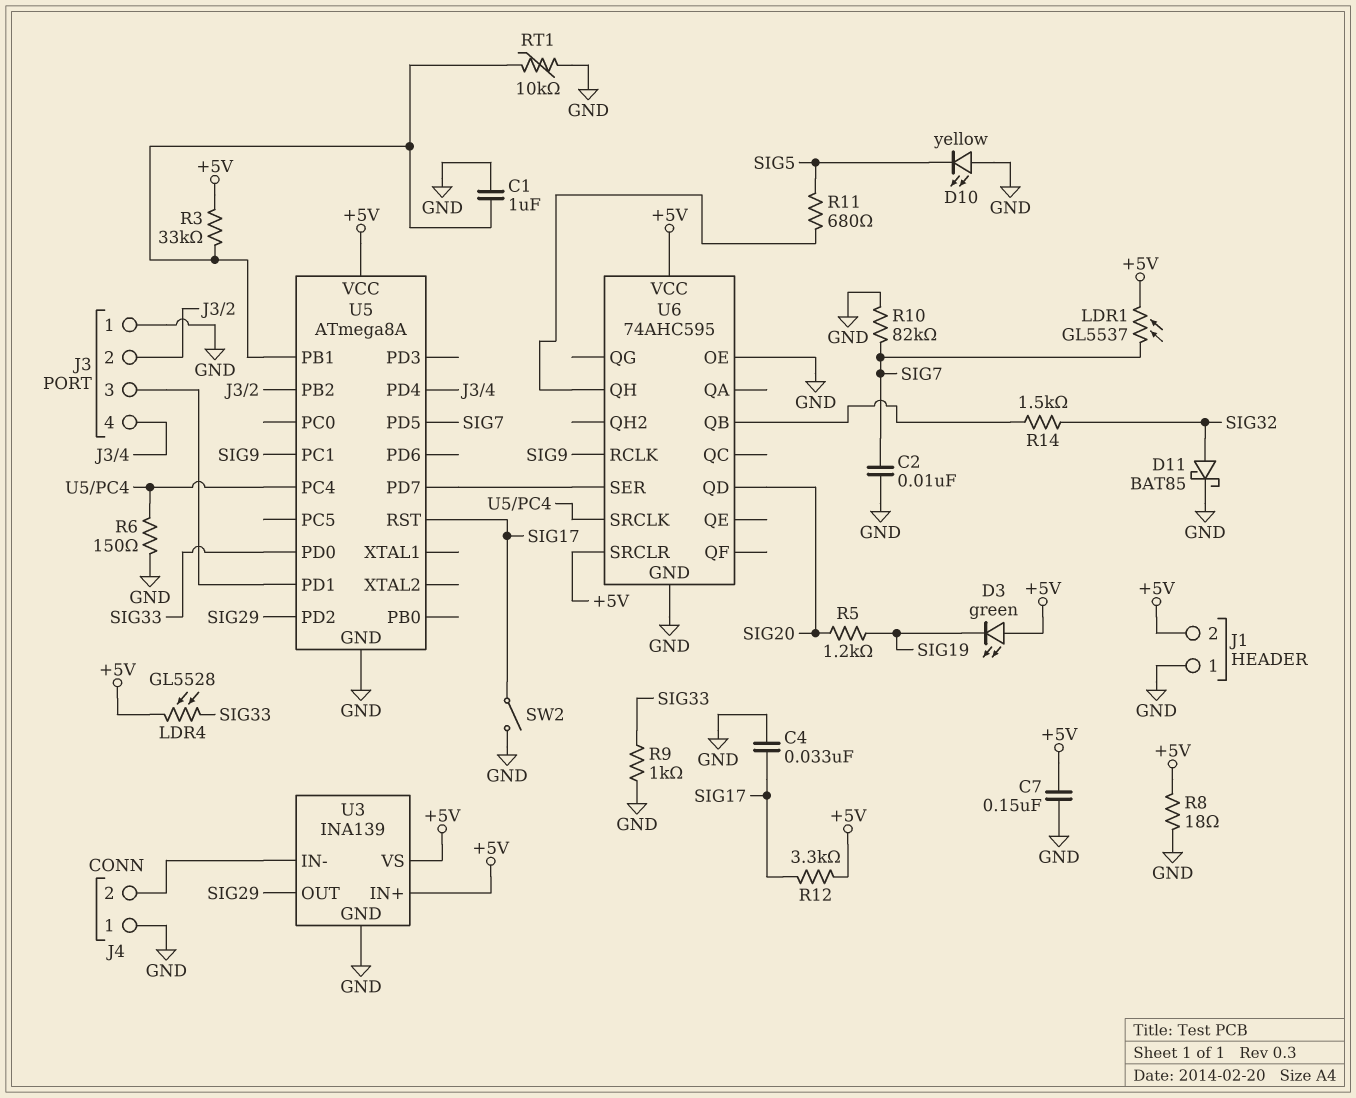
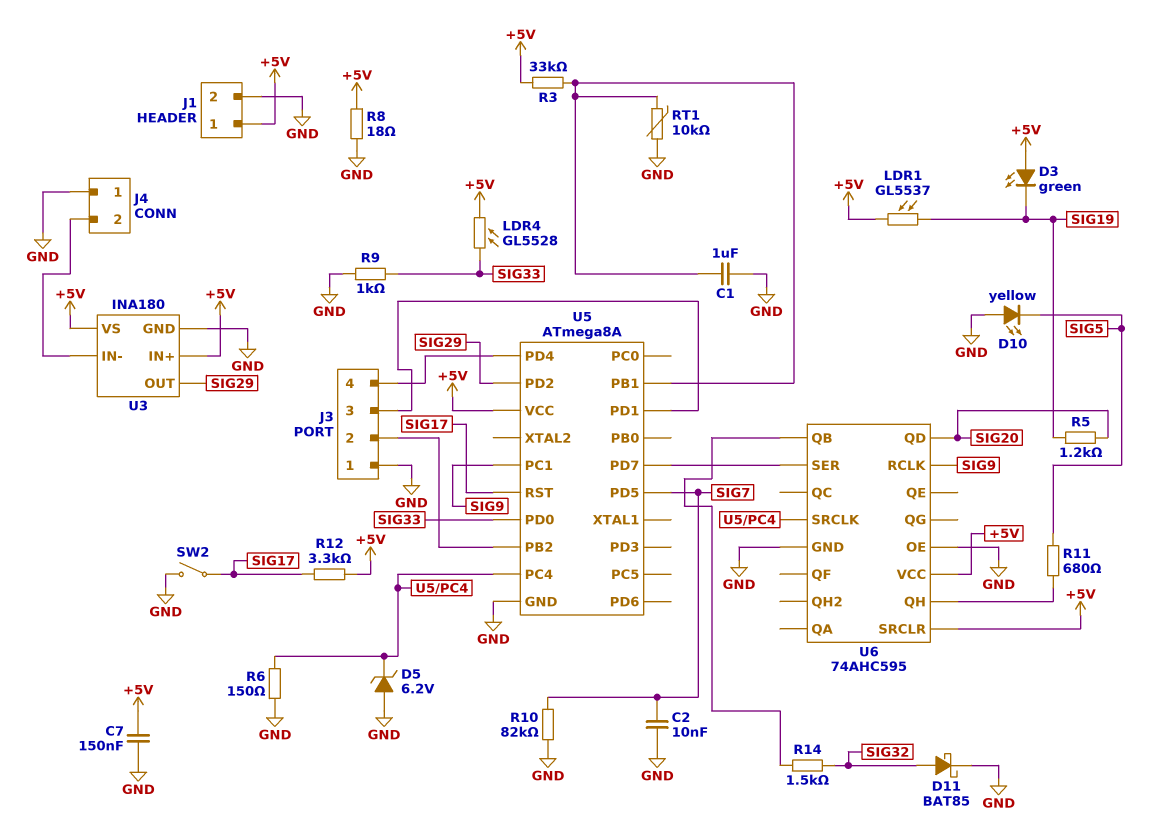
C4: 33nF (GND, SIG17) -> none
D5: none -> zener 6.2V (A GND, K U5/PC4)
J1 pin 1: GND -> +5V
J1 pin 2: +5V -> GND
LDR1: GL5537 (+5V, SIG7) -> GL5537 (+5V, SIG19)
U3: INA139 -> INA180

